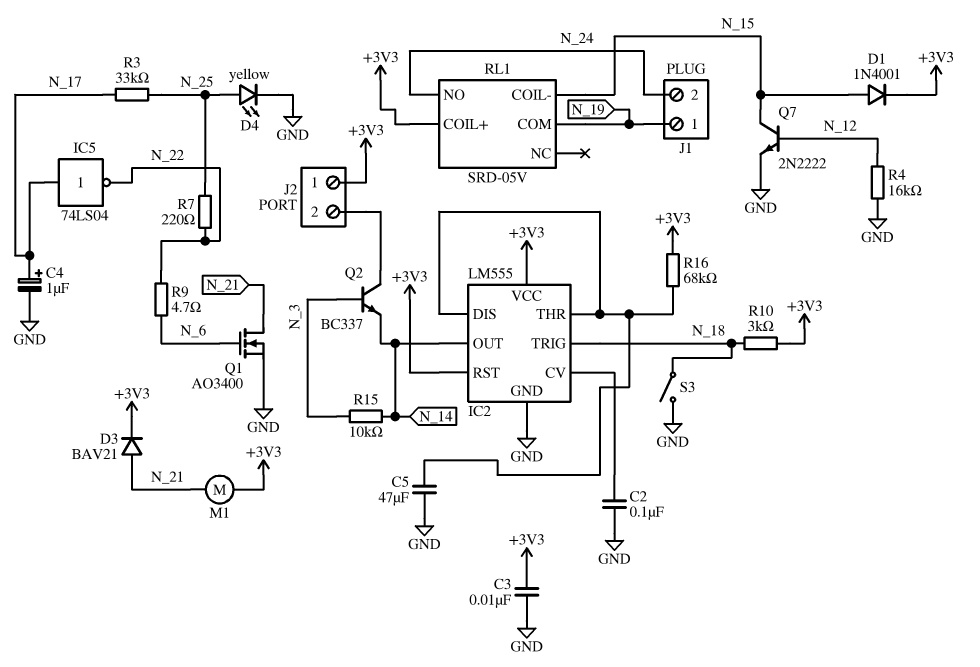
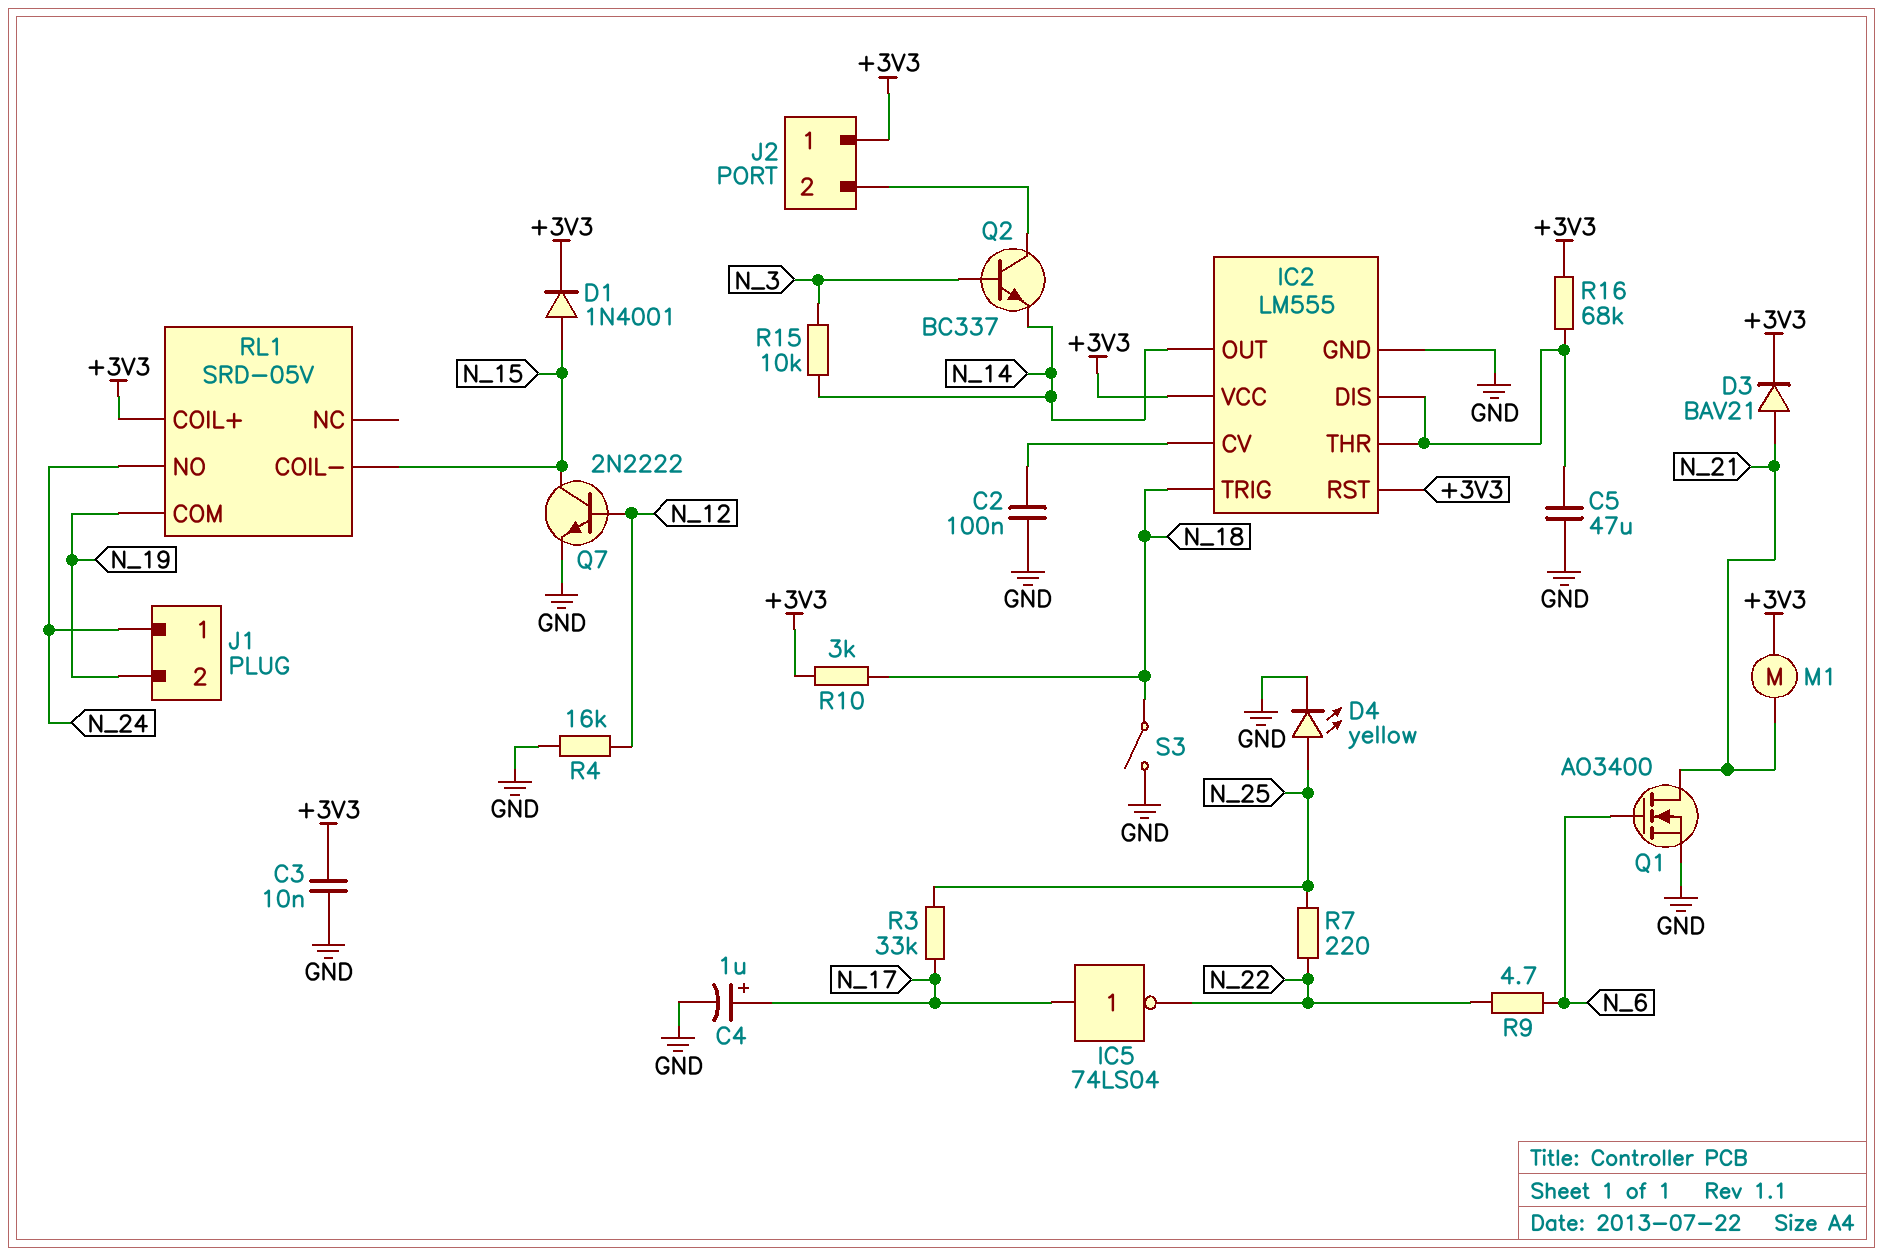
J1 pin 1: N_19 -> N_24
J1 pin 2: N_24 -> N_19

